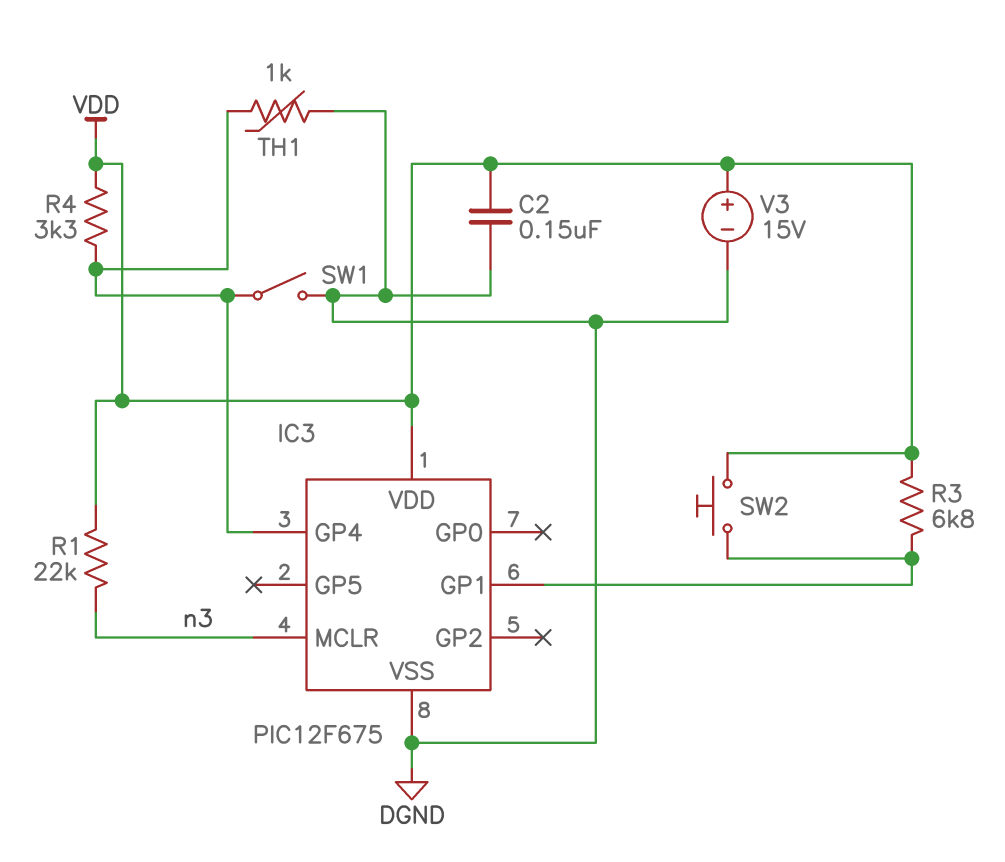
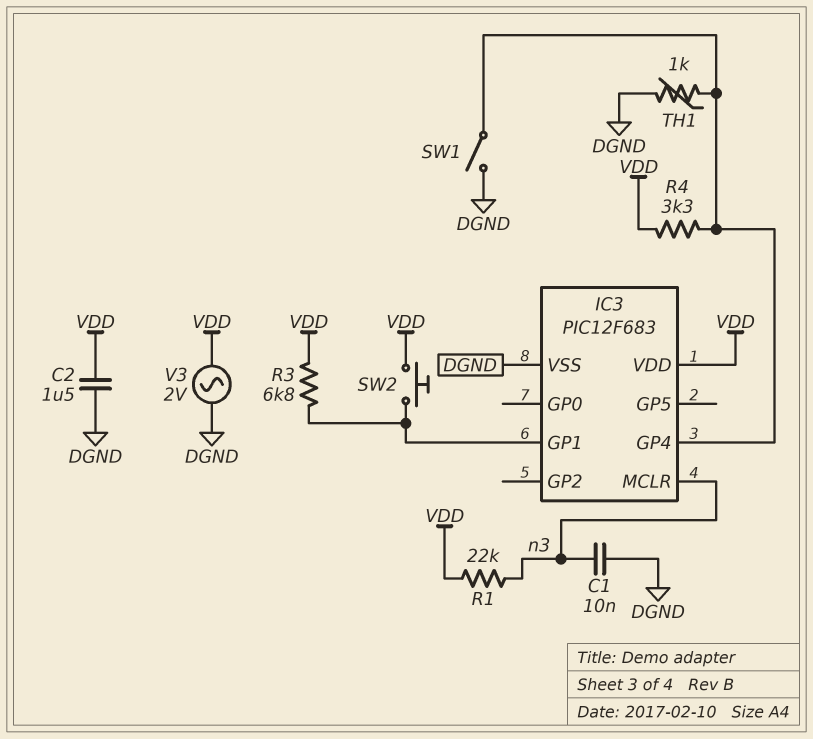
C1: none -> 10nF (DGND, n3)
C2: 150nF (DGND, VDD) -> 1.5uF (DGND, VDD)
IC3: PIC12F675 -> PIC12F683
V3: 15V (plus VDD, minus DGND) -> AC 2V (DGND, VDD)

